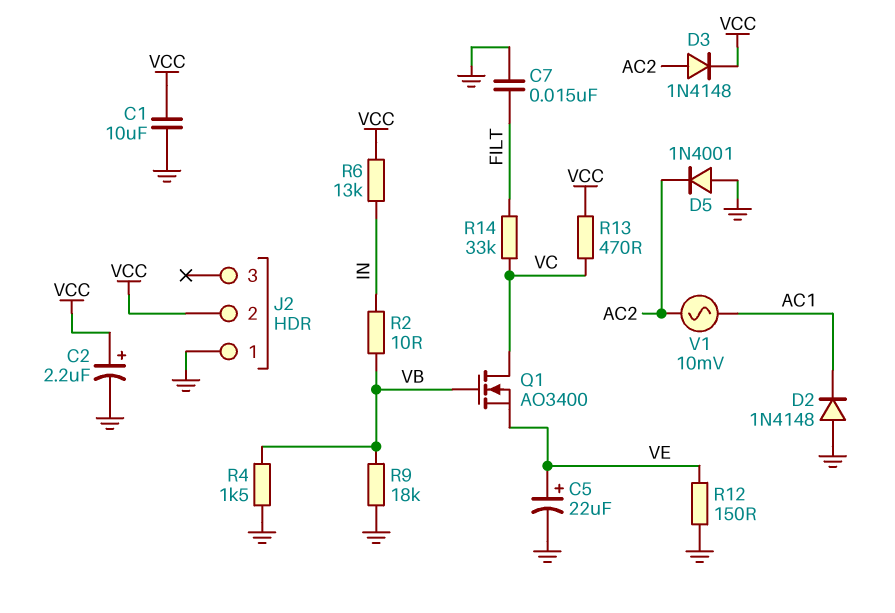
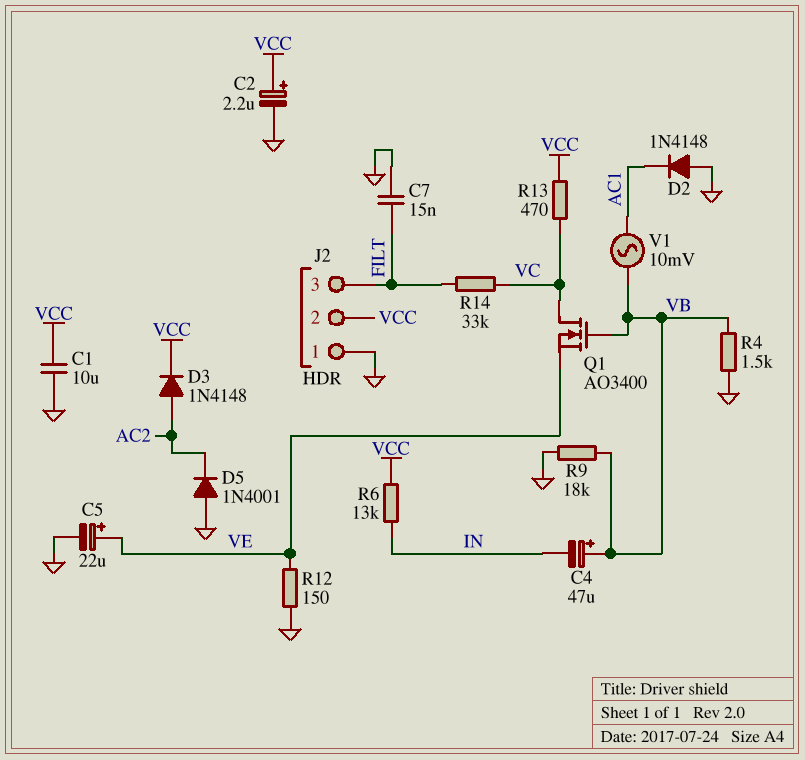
C4: none -> 47uF (plus VB, minus IN)
J2 pin 3: none -> FILT
R2: 10 (IN, VB) -> none
V1: AC 10mV (AC1, AC2) -> AC 10mV (AC1, VB)

